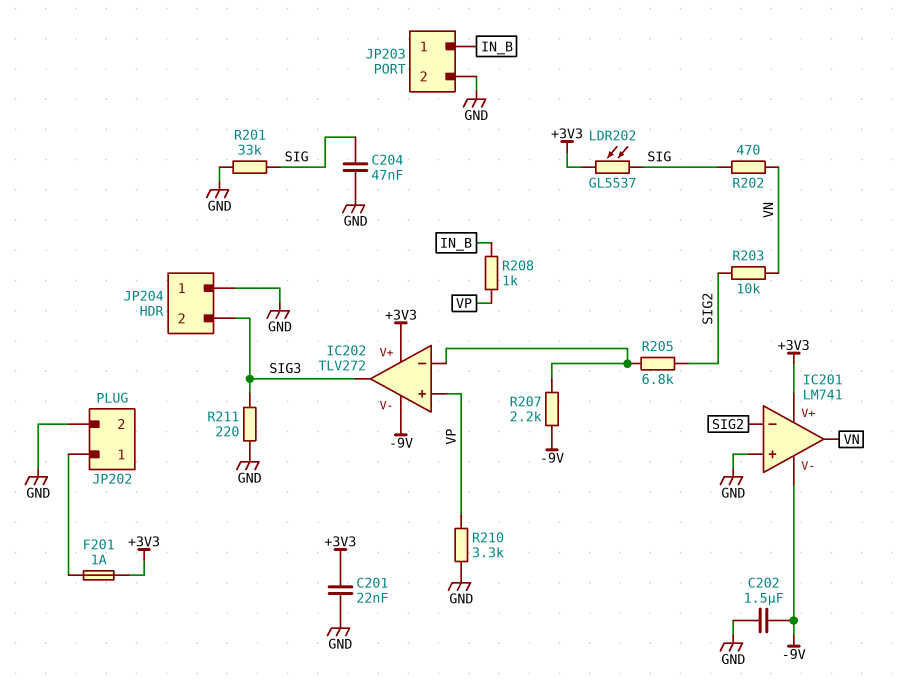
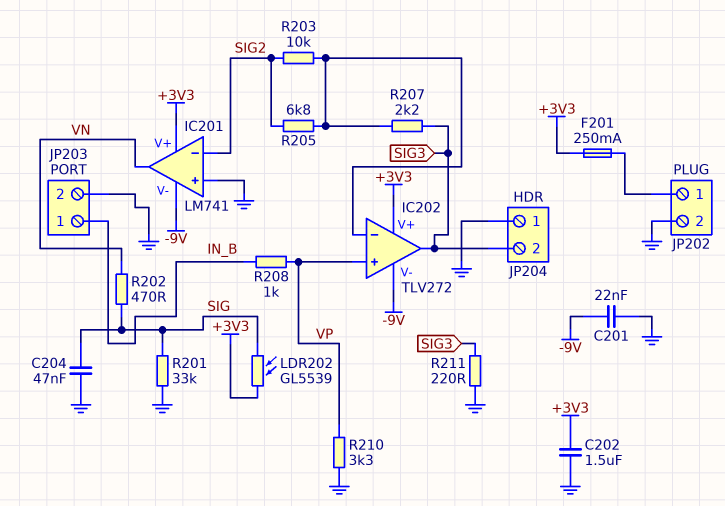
C201: 22nF (+3V3, GND) -> 22nF (-9V, GND)
C202: 1.5uF (-9V, GND) -> 1.5uF (+3V3, GND)
F201: 1A (+3V3, JP202/1) -> 250mA (+3V3, JP202/1)
LDR202: GL5537 (+3V3, SIG) -> GL5539 (+3V3, SIG)
R203: 10k (SIG2, VN) -> 10k (IC202/in-, SIG2)
R207: 2.2k (-9V, IC202/in-) -> 2.2k (IC202/in-, SIG3)

